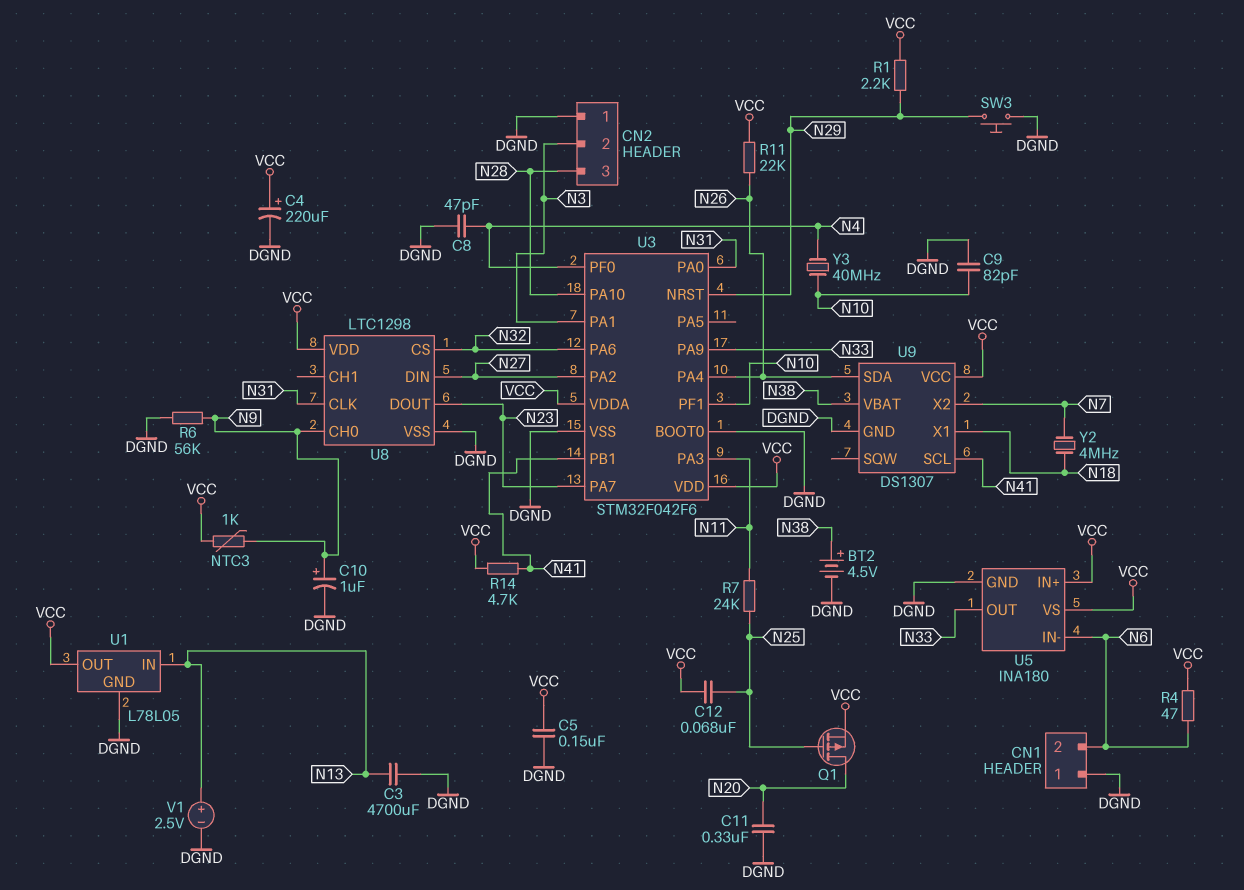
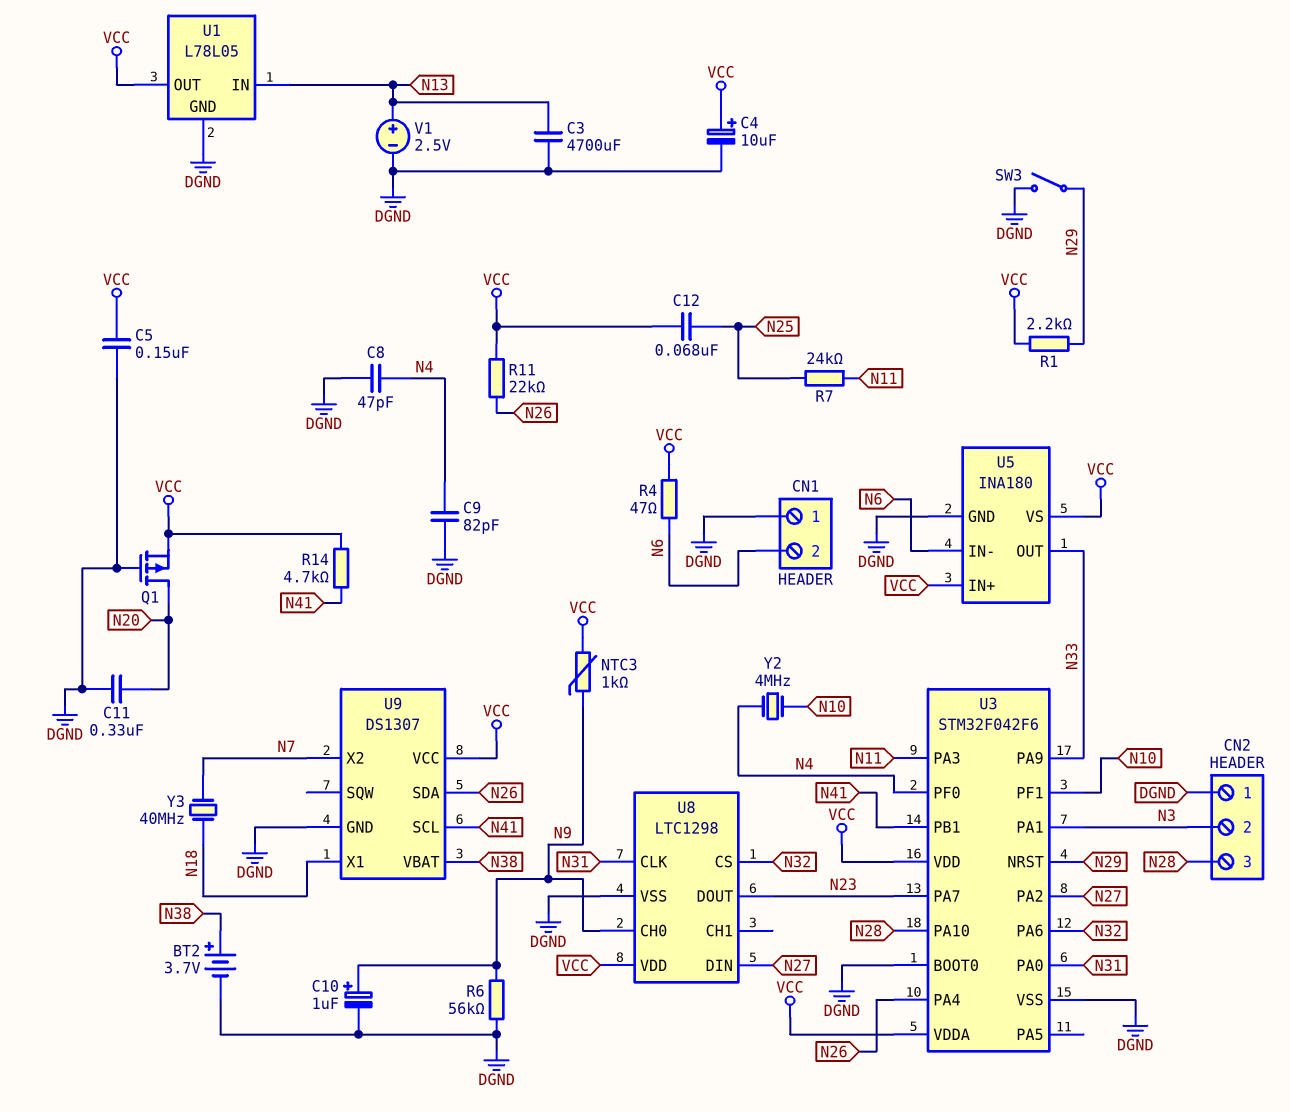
BT2: 4.5V (plus N38, minus DGND) -> 3.7V (plus N38, minus DGND)
C4: 220uF (plus VCC, minus DGND) -> 10uF (plus VCC, minus DGND)
C9: 82pF (DGND, N10) -> 82pF (DGND, N4)
Q1: PMOS (G N25, D N20, S VCC) -> PMOS (G DGND, D N20, S VCC)
SW3: button (DGND, N29) -> switch (DGND, N29)
Y2: 4MHz (N7, N18) -> 4MHz (N4, N10)
Y3: 40MHz (N4, N10) -> 40MHz (N7, N18)

